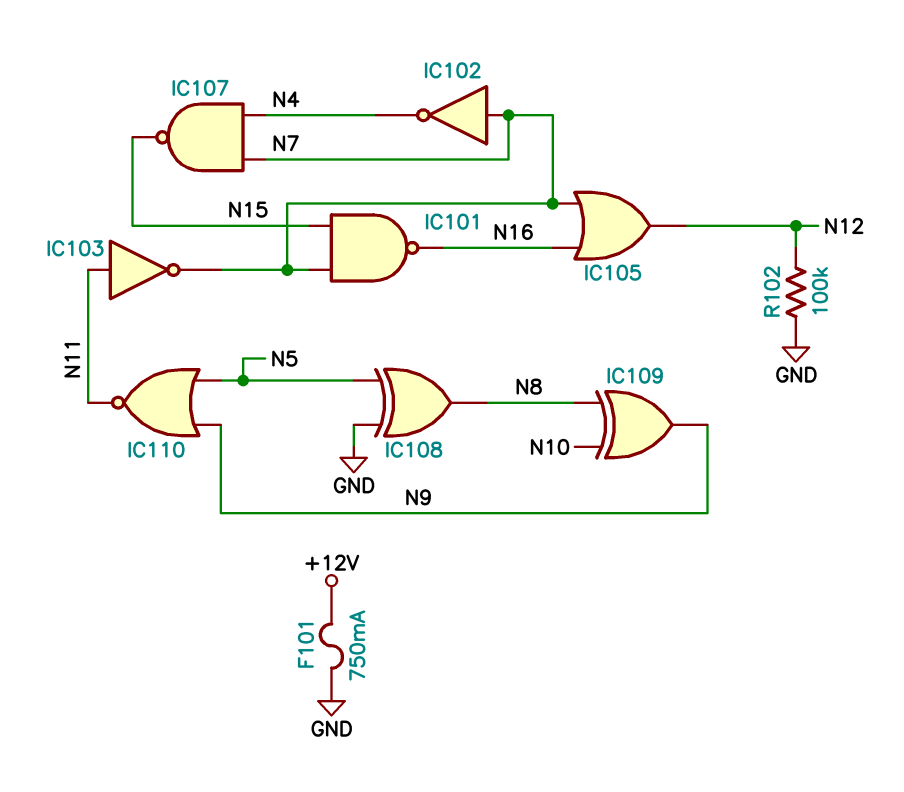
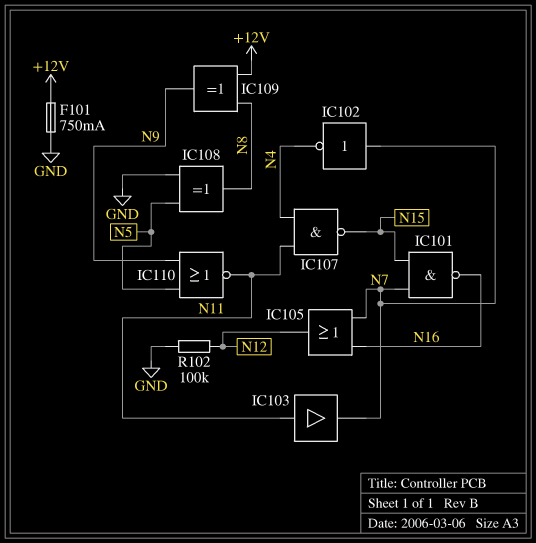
IC103: NOT (in N11, out N7) -> buffer (in N11, out N7)
IC107: NAND (in N4, in N7, out N15) -> NAND (in N4, in N11, out N15)
IC109: XOR (in N8, in N10, out N9) -> XOR (in +12V, in N8, out N9)

